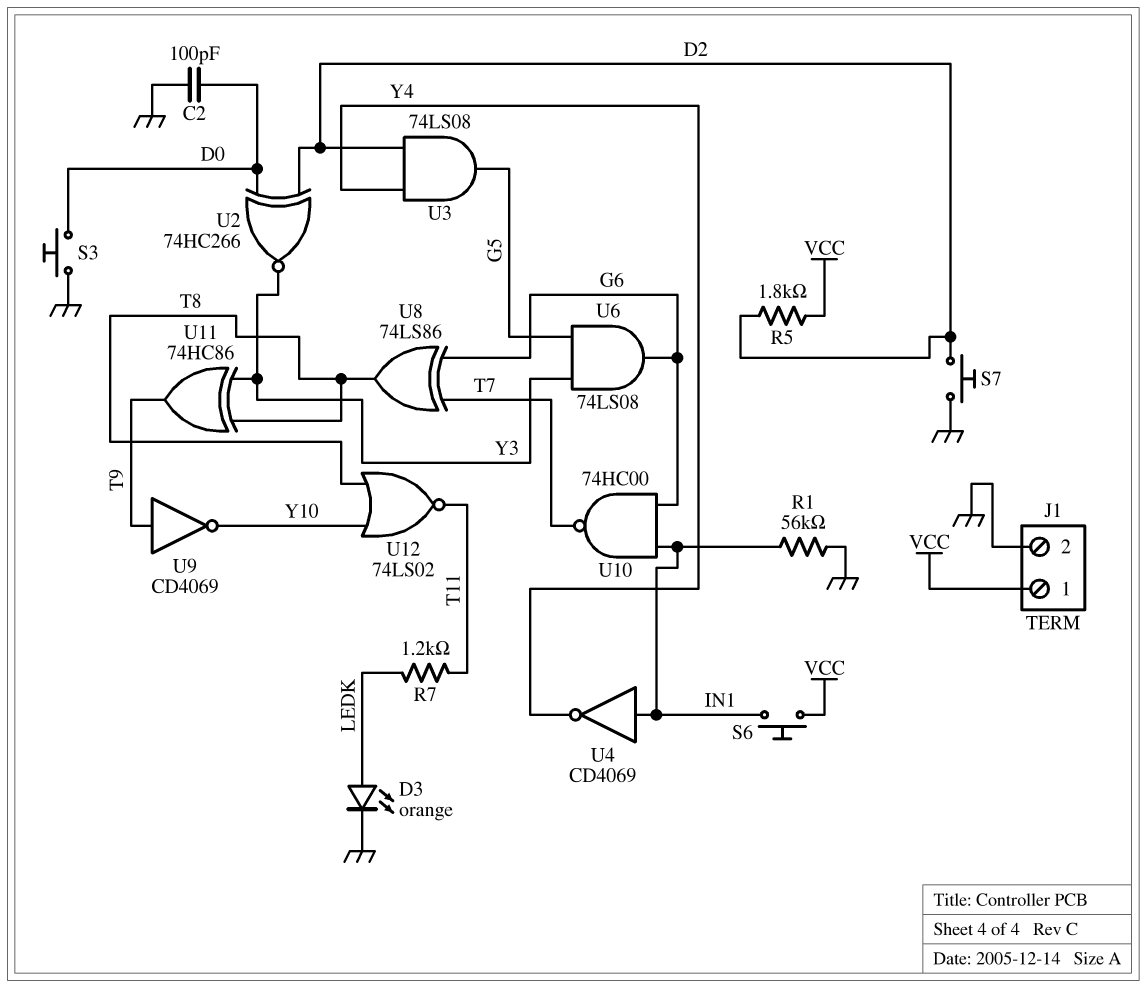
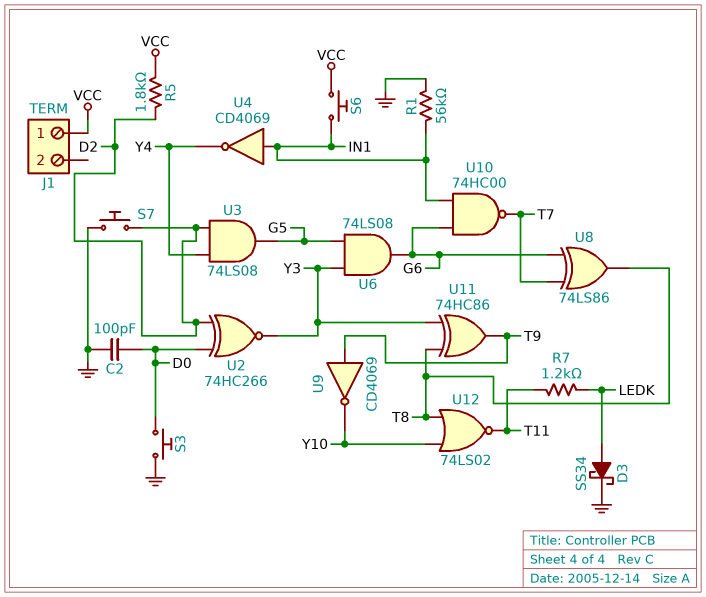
D3: LED orange (A LEDK, K GND) -> schottky SS34 (A LEDK, K GND)
J1 pin 2: GND -> none

